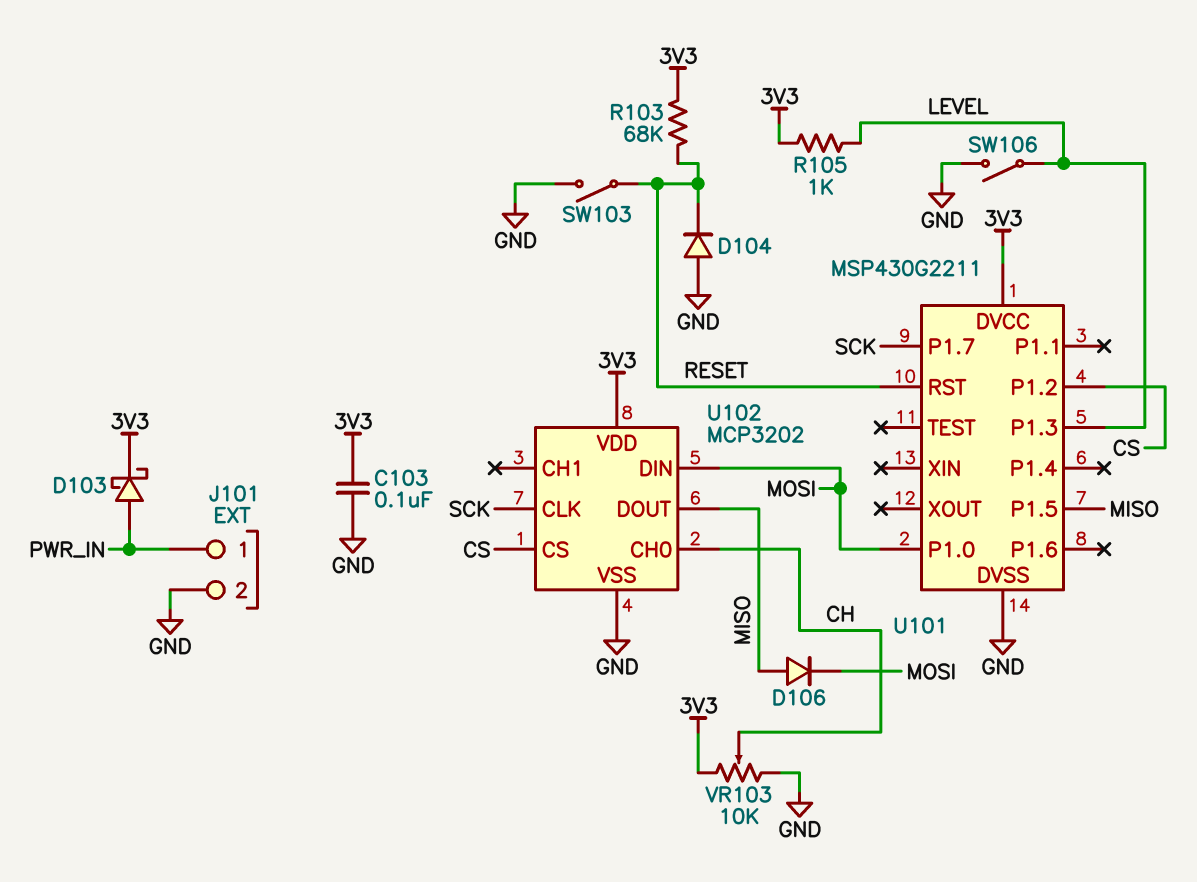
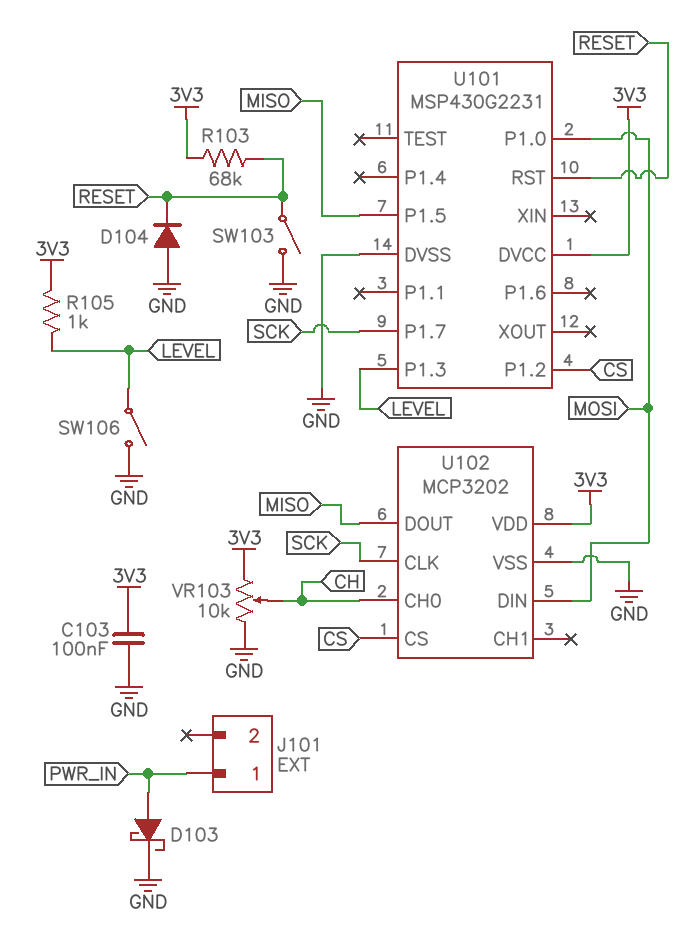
D103: schottky (A PWR_IN, K 3V3) -> schottky (A PWR_IN, K GND)
D106: diode (A MISO, K MOSI) -> none
J101 pin 2: GND -> none
U101: MSP430G2211 -> MSP430G2231

